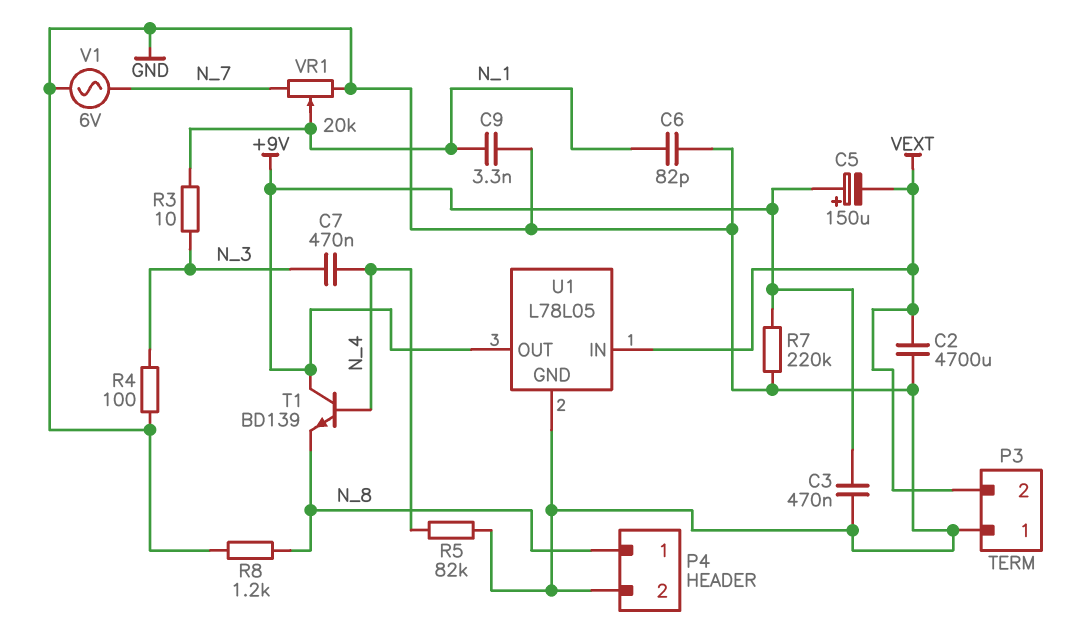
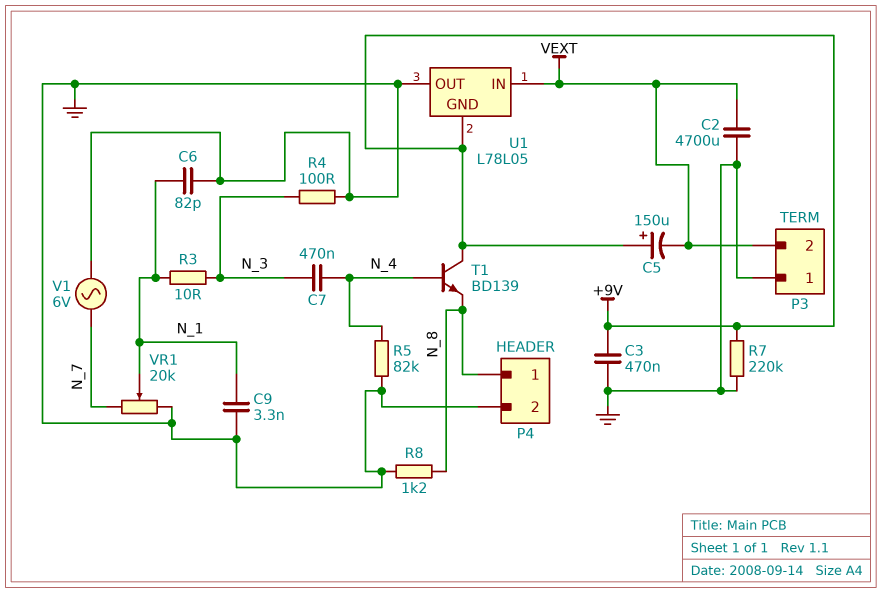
U1 pin GND: GND -> +9V
U1 pin OUT: +9V -> GND

